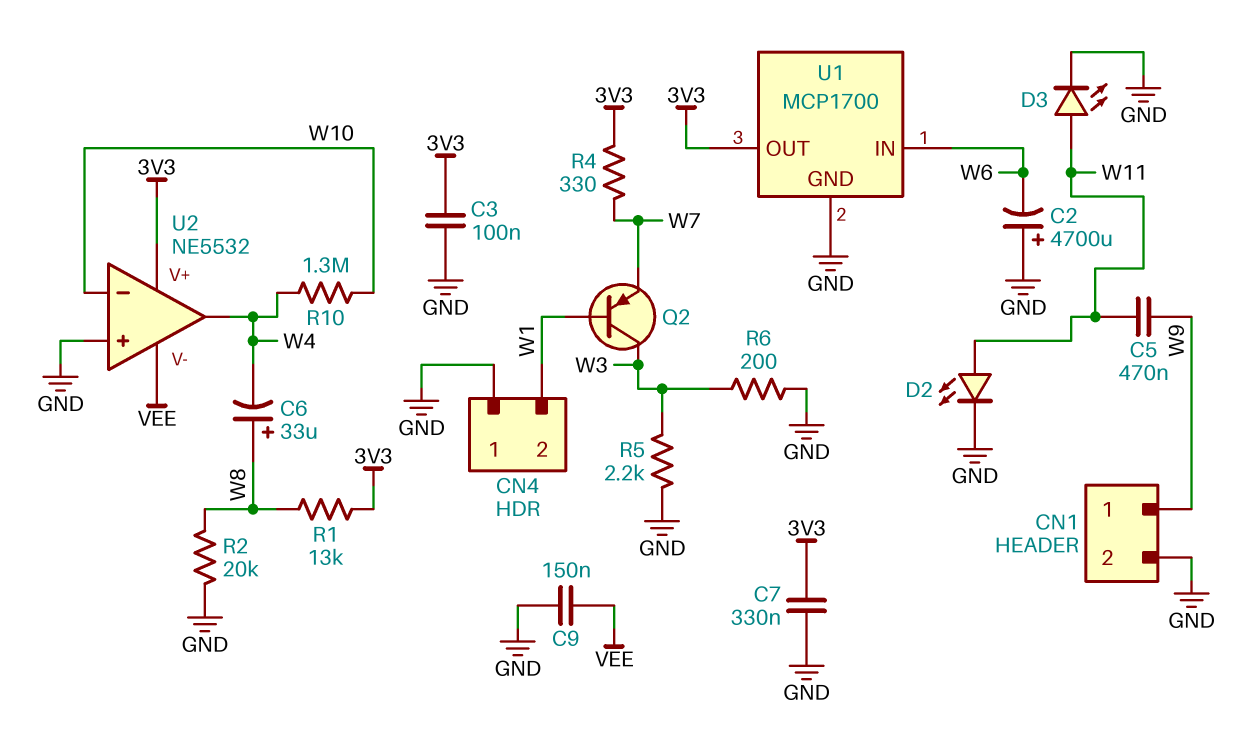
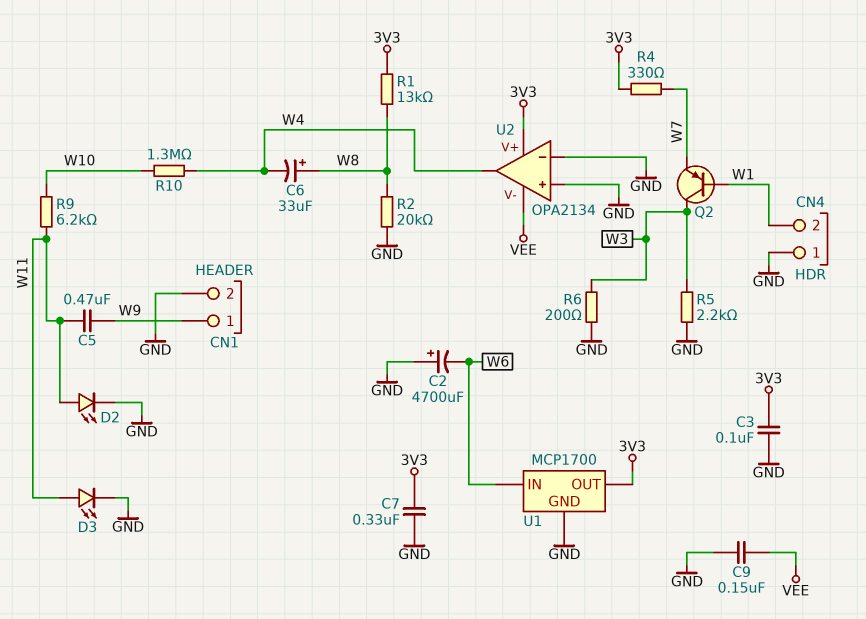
R9: none -> 6.2k (W10, W11)
U2: NE5532 -> OPA2134
U2 pin in-: W10 -> GND

